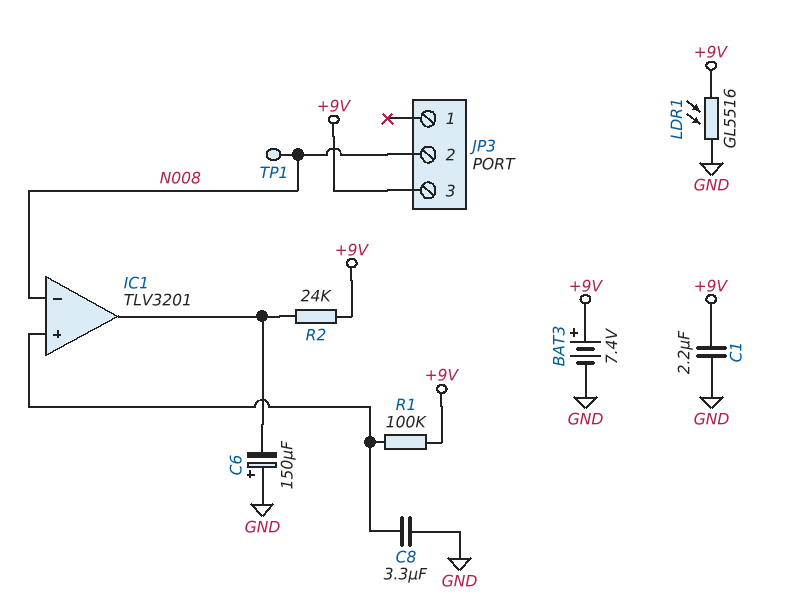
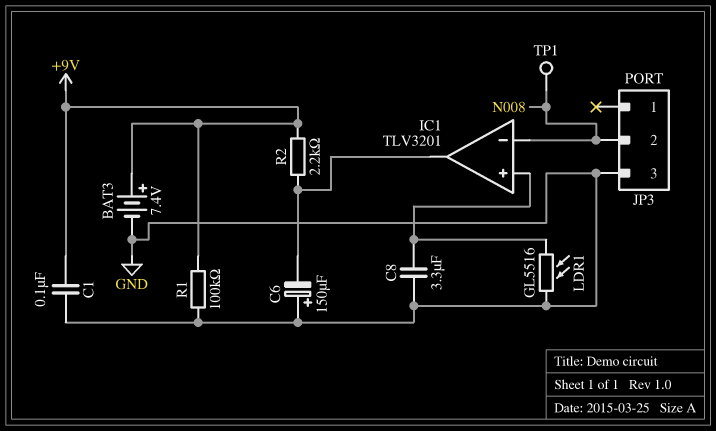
C1: 2.2uF (+9V, GND) -> 100nF (+9V, GND)
JP3 pin 3: +9V -> GND
LDR1: GL5516 (+9V, GND) -> GL5516 (GND, IC1/in+)
R1: 100k (+9V, IC1/in+) -> 100k (+9V, GND)
R2: 24k (+9V, IC1/out) -> 2.2k (+9V, IC1/out)

